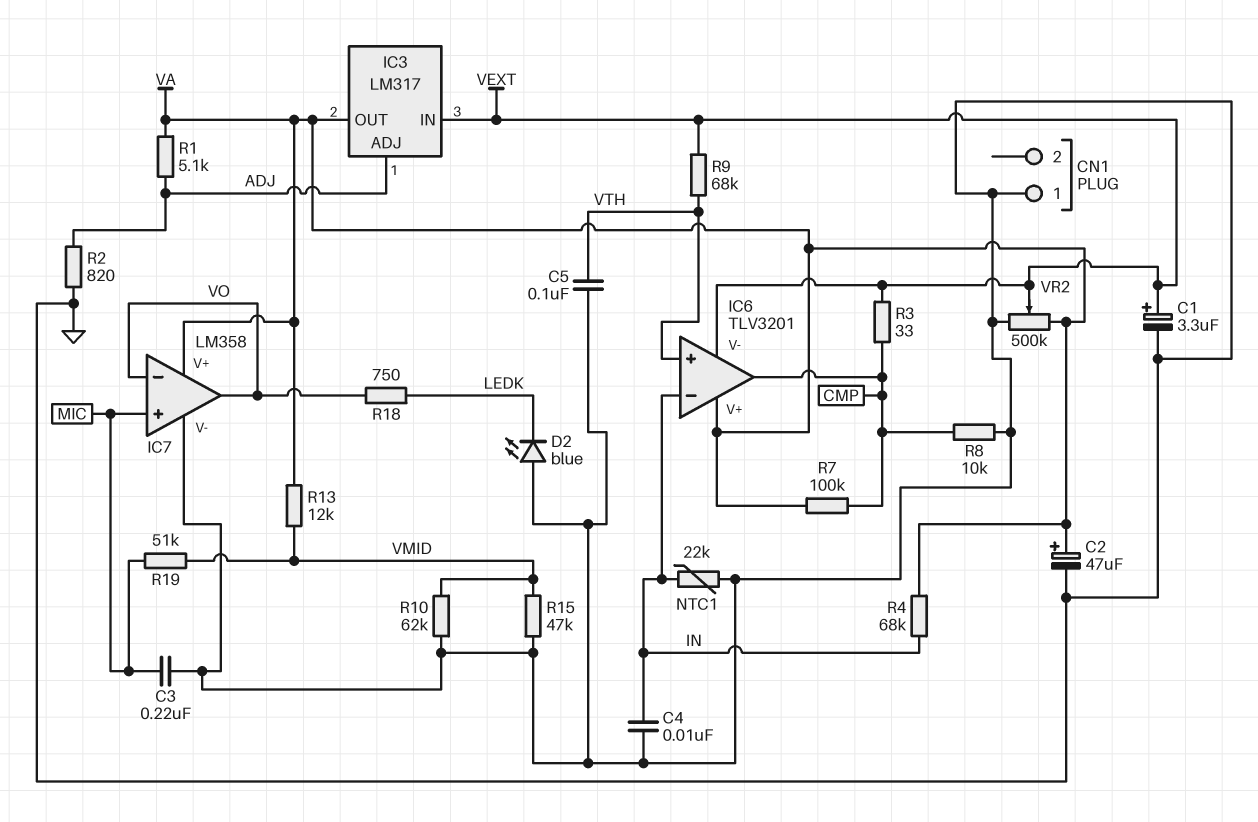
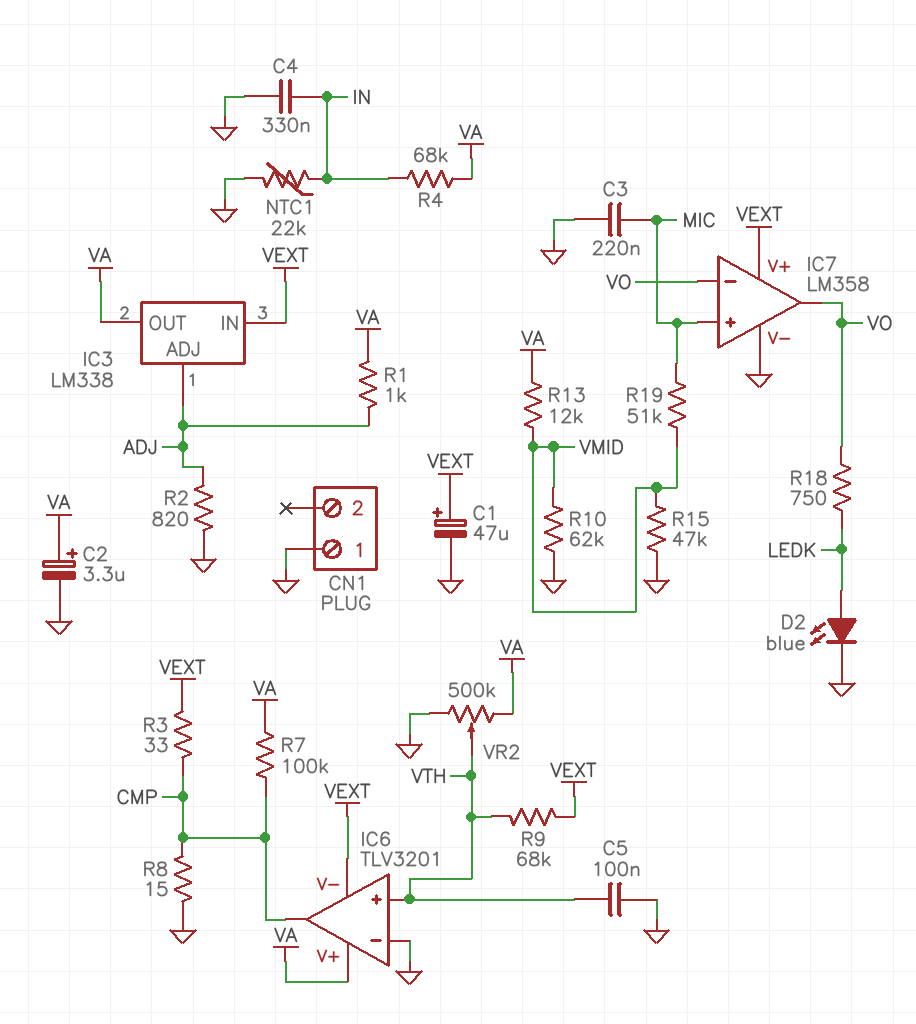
C1: 3.3uF (plus VEXT, minus GND) -> 47uF (plus VEXT, minus GND)
C2: 47uF (plus VA, minus GND) -> 3.3uF (plus VA, minus GND)
C4: 10nF (GND, IN) -> 330nF (GND, IN)
D2: LED blue (A GND, K LEDK) -> LED blue (A LEDK, K GND)
IC3: LM317 -> LM338
IC6 pin in-: IN -> GND
IC7 pin V+: VA -> VEXT
R1: 5.1k (ADJ, VA) -> 1k (ADJ, VA)
R8: 10k (CMP, GND) -> 15 (CMP, GND)
VR2: 500k (GND, VA, wiper VEXT) -> 500k (GND, VA, wiper VTH)

